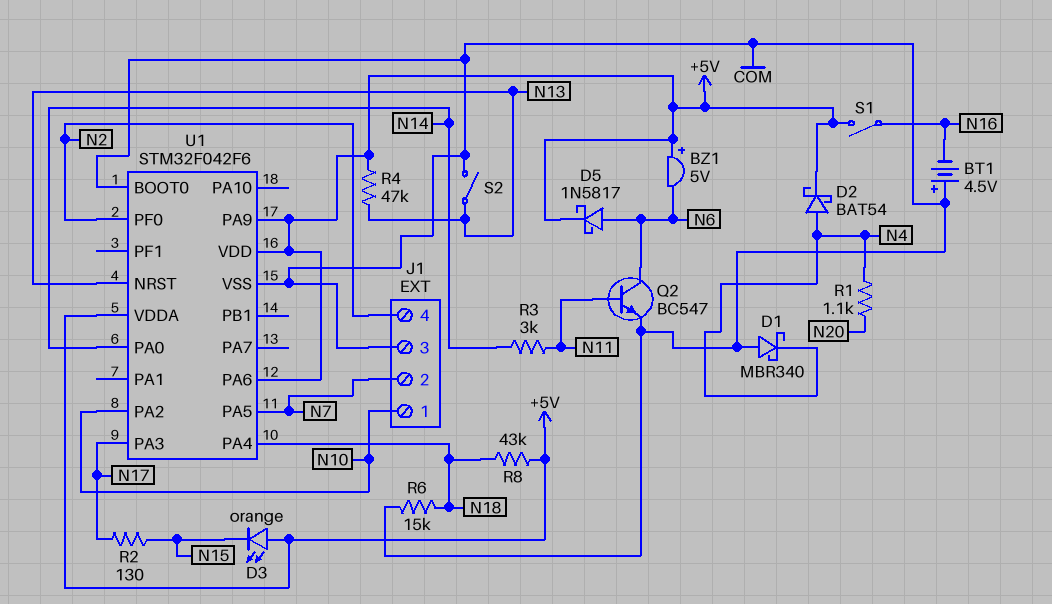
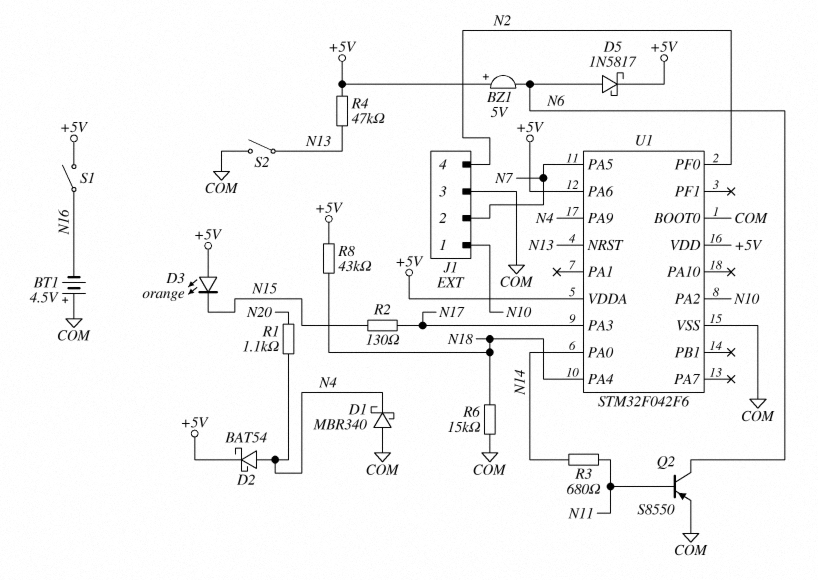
Q2: NPN BC547 (B N11, C N6, E COM) -> PNP S8550 (B N11, C N6, E COM)
R3: 3k (N11, N14) -> 680 (N11, N14)
U1 pin PA9: +5V -> N4

